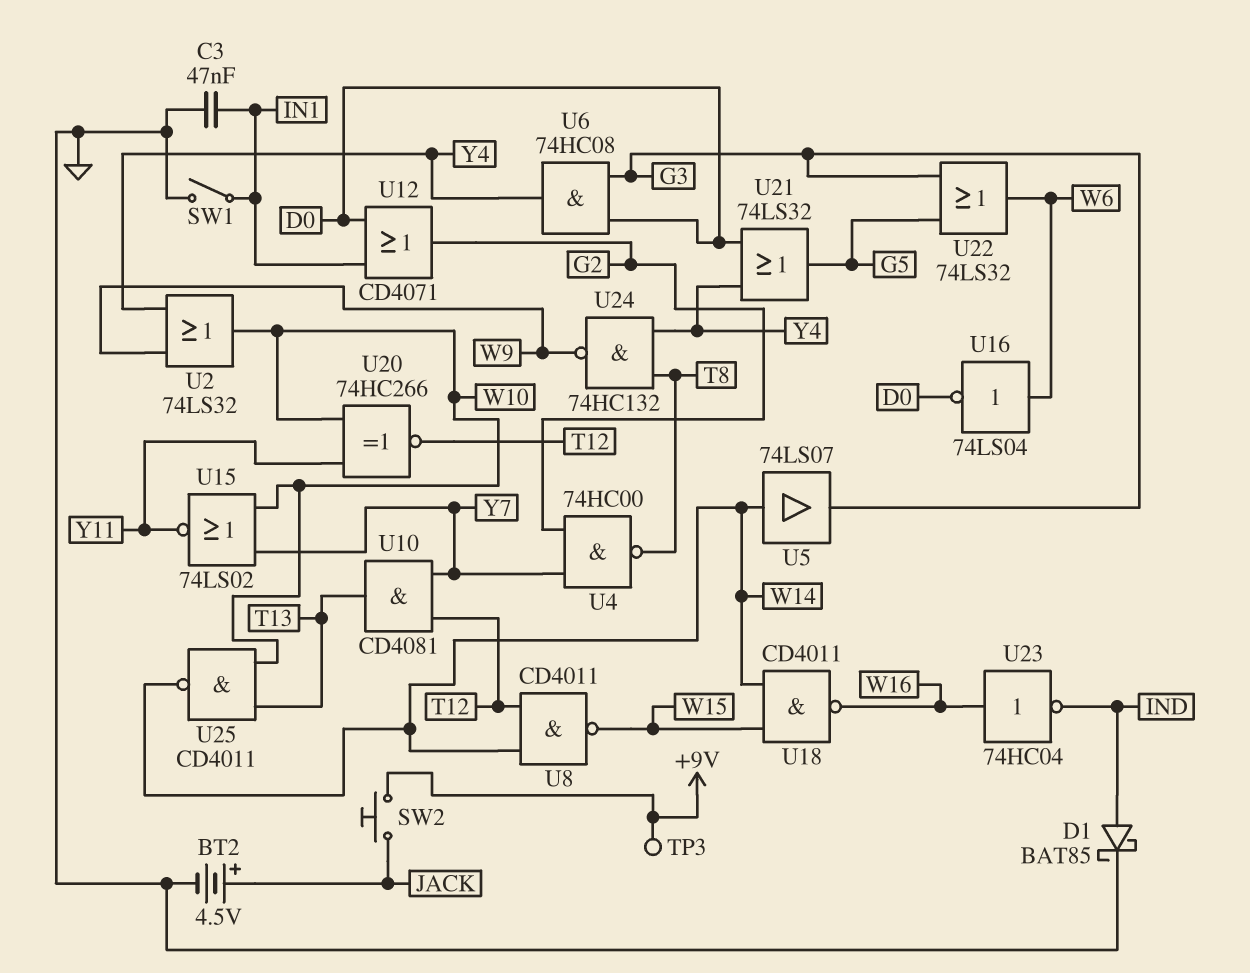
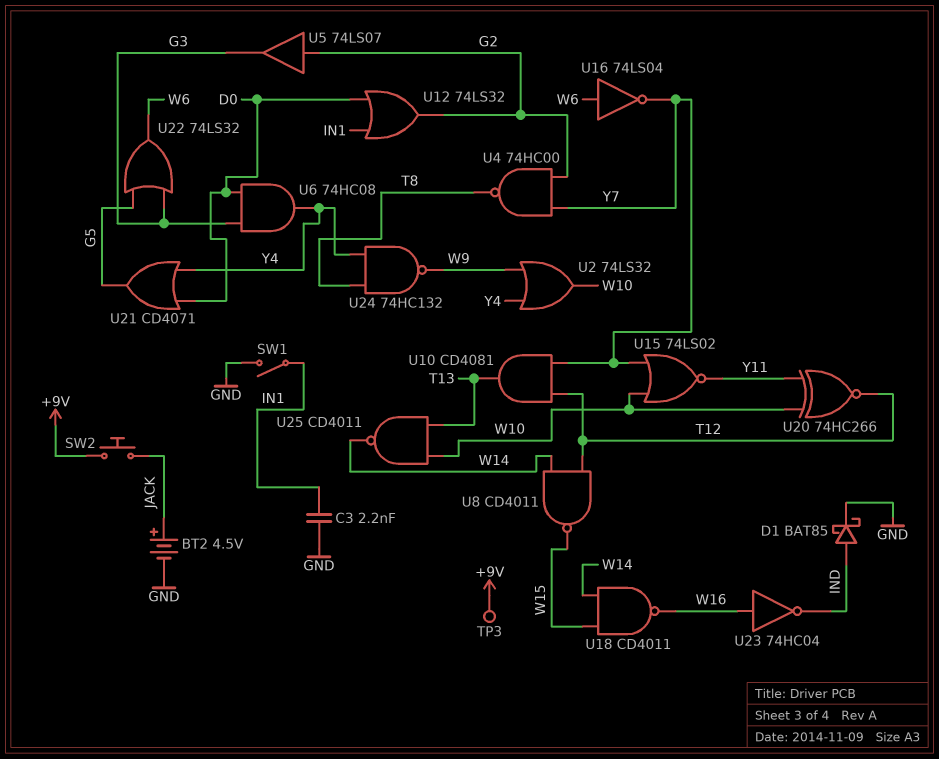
C3: 47nF (GND, IN1) -> 2.2nF (GND, IN1)
U5: buffer 74LS07 (in W14, out G3) -> buffer 74LS07 (in G2, out G3)
U12: OR CD4071 (in D0, in IN1, out G2) -> OR 74LS32 (in D0, in IN1, out G2)
U16: NOT 74LS04 (in W6, out D0) -> NOT 74LS04 (in W6, out Y7)
U21: OR 74LS32 (in D0, in Y4, out G5) -> OR CD4071 (in D0, in Y4, out G5)

